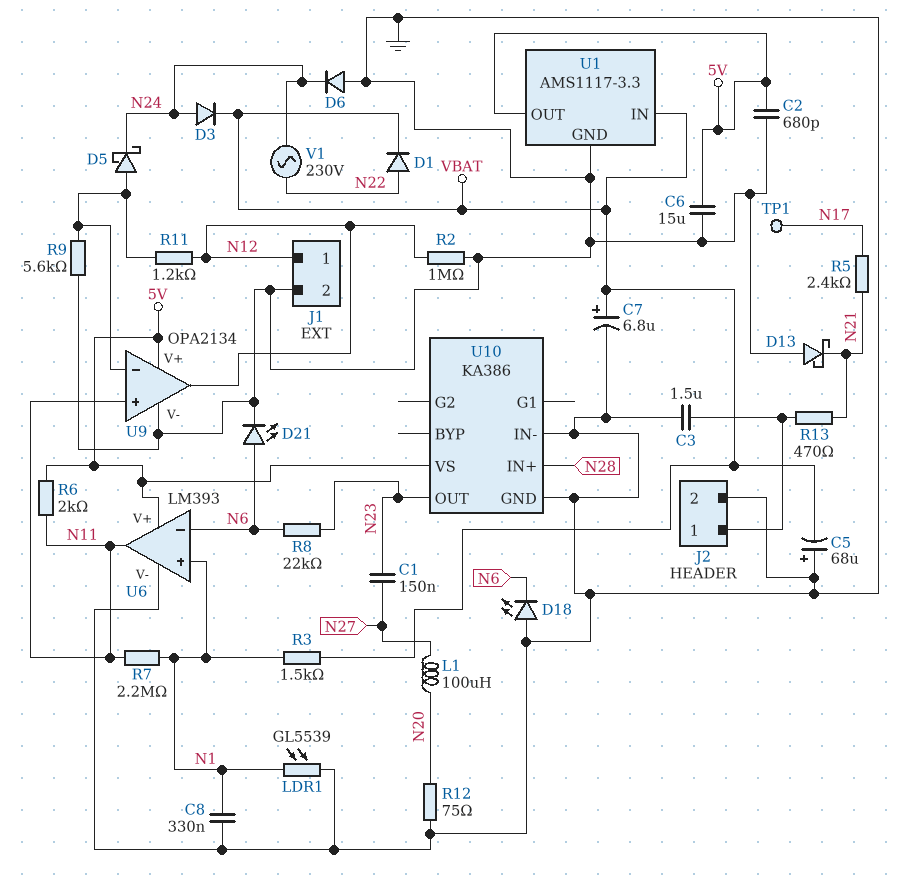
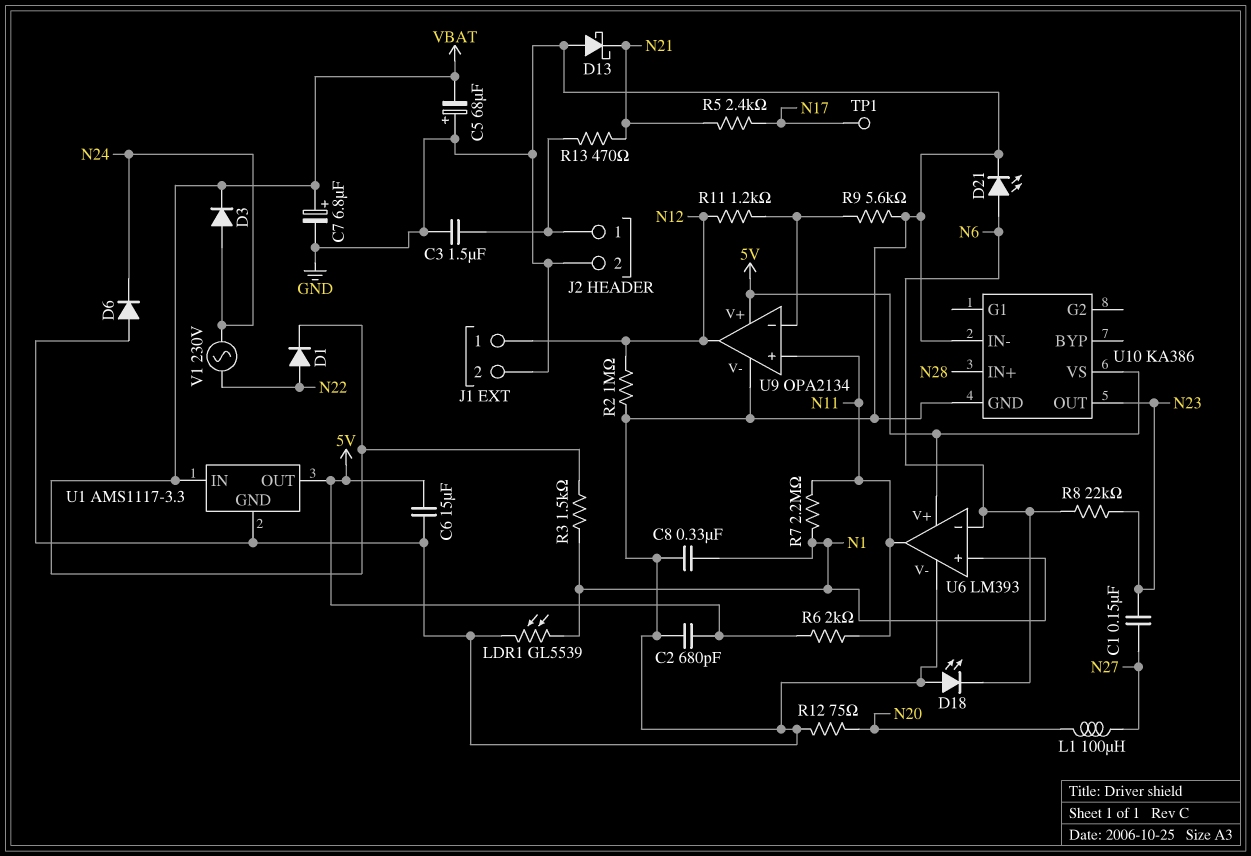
D5: schottky (A U9/in-, K N24) -> none

